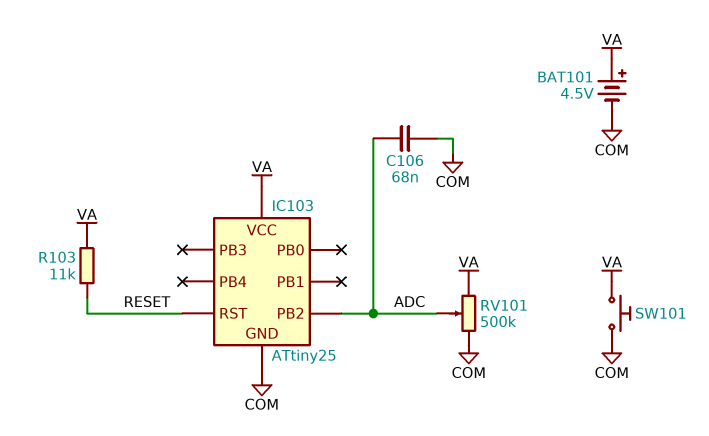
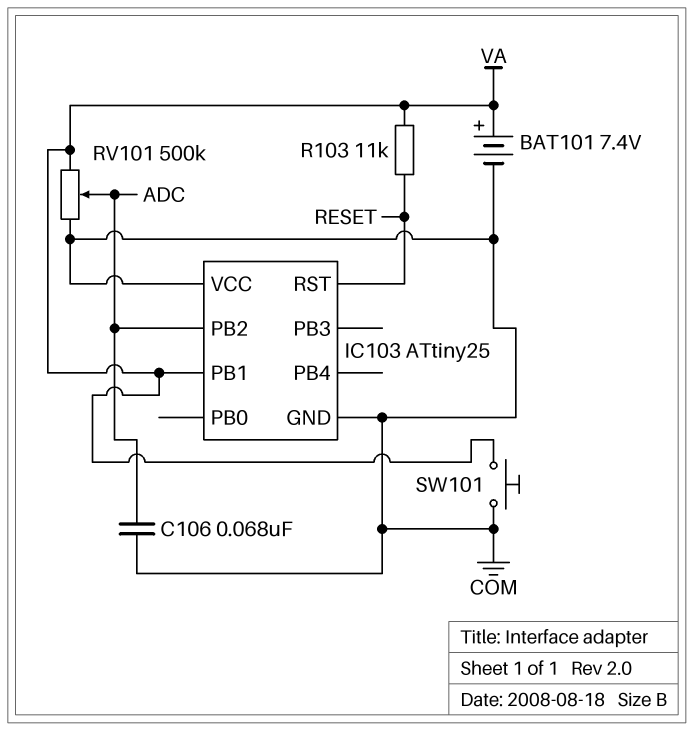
BAT101: 4.5V (plus VA, minus COM) -> 7.4V (plus VA, minus COM)
IC103 pin PB1: none -> VA
IC103 pin VCC: VA -> COM

